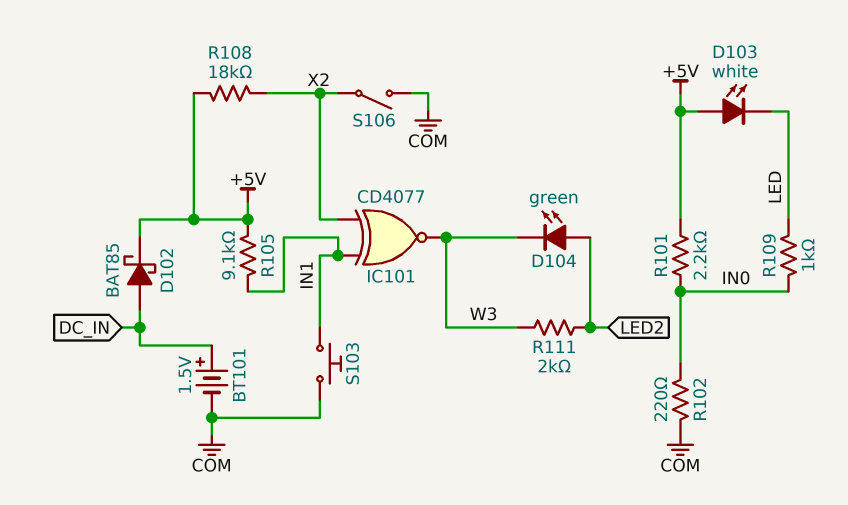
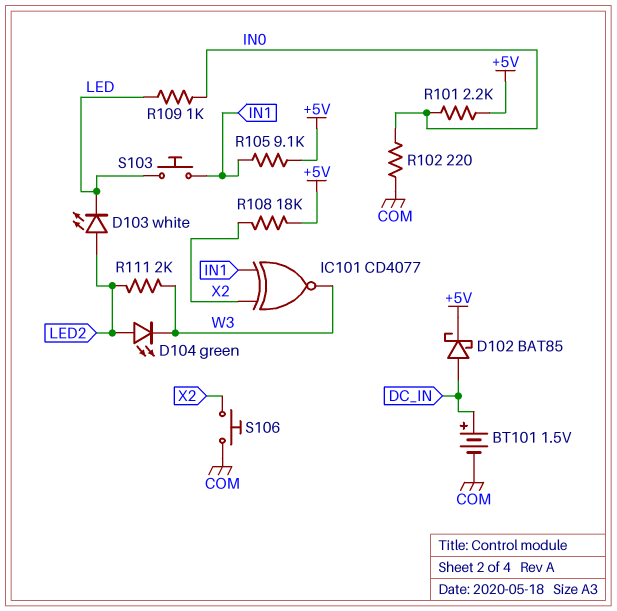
D103: LED white (A +5V, K LED) -> LED white (A LED2, K LED)
S103: button (COM, IN1) -> button (IN1, LED)
S106: switch (COM, X2) -> button (COM, X2)

